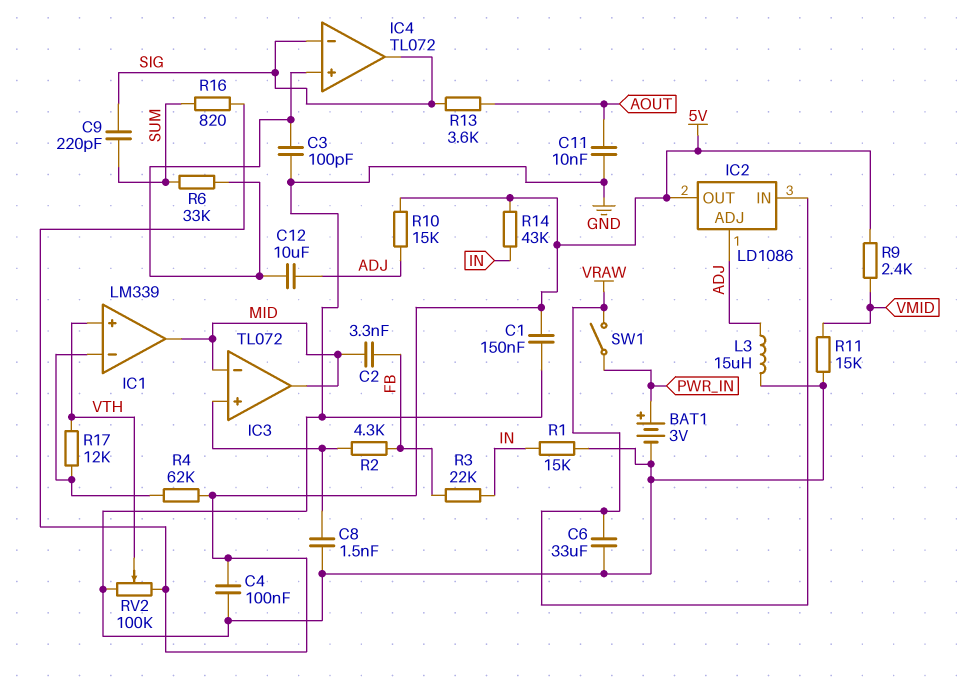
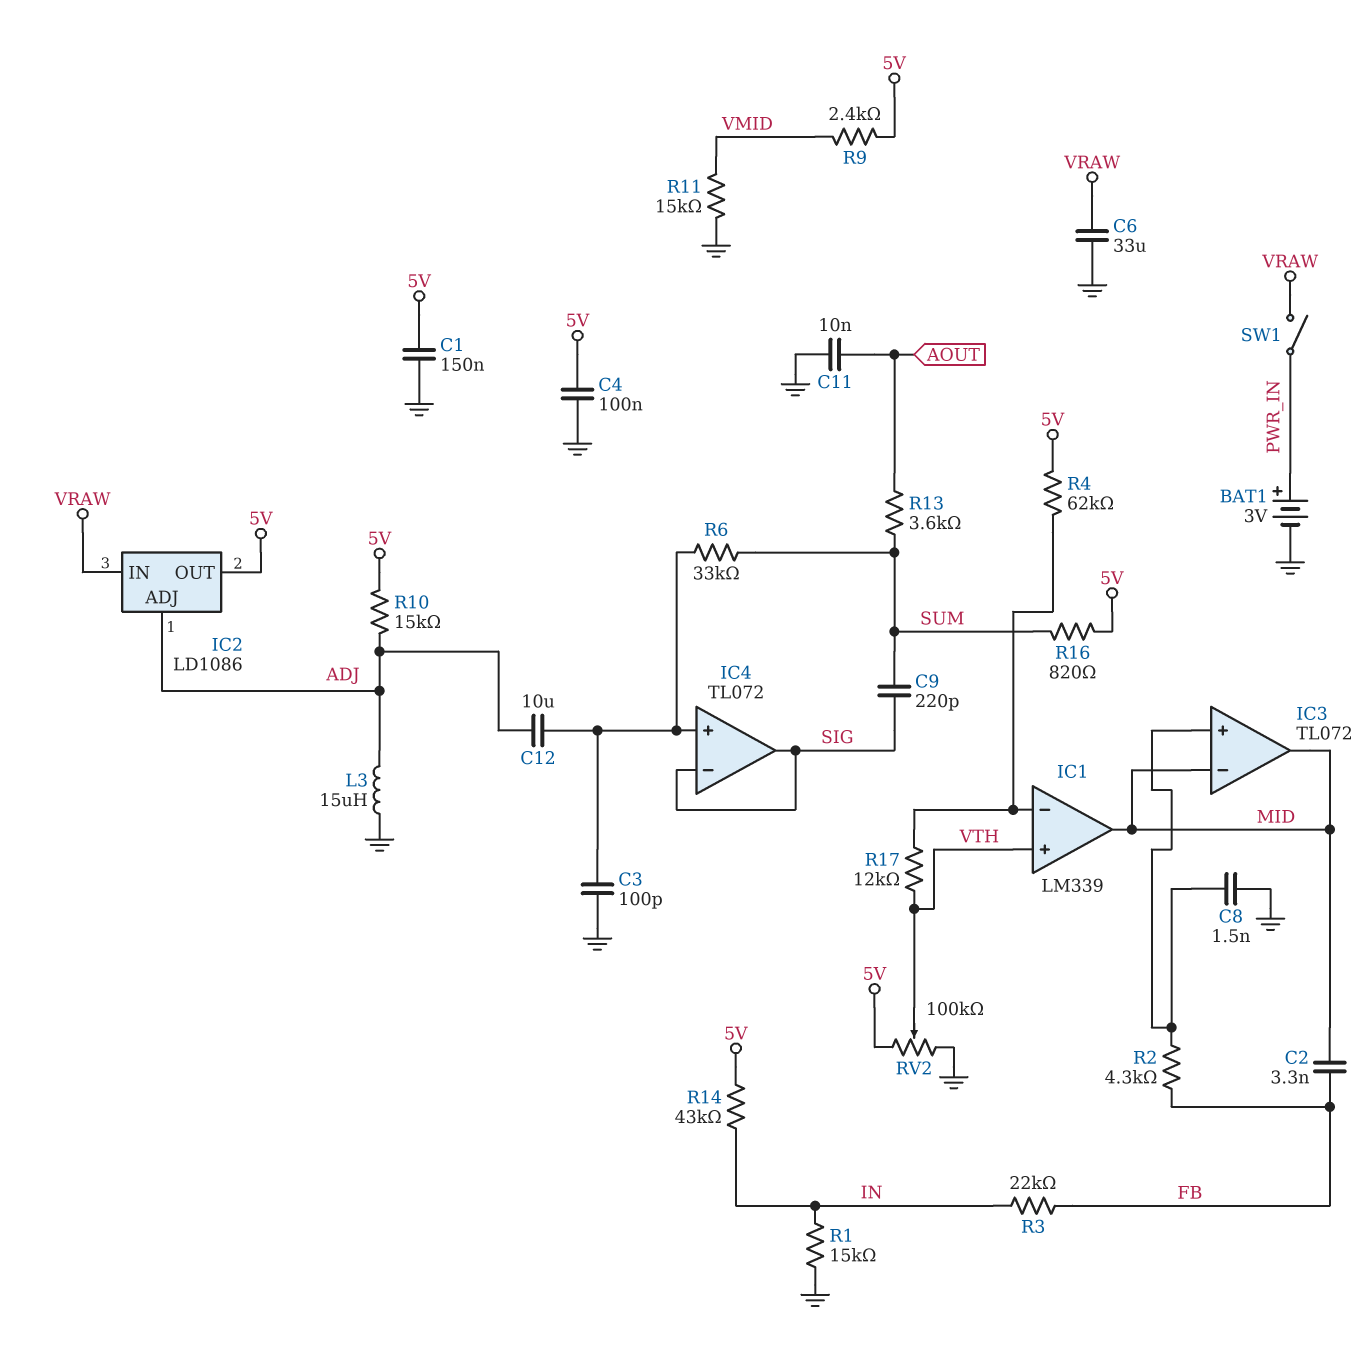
R13: 3.6k (AOUT, SIG) -> 3.6k (AOUT, SUM)

